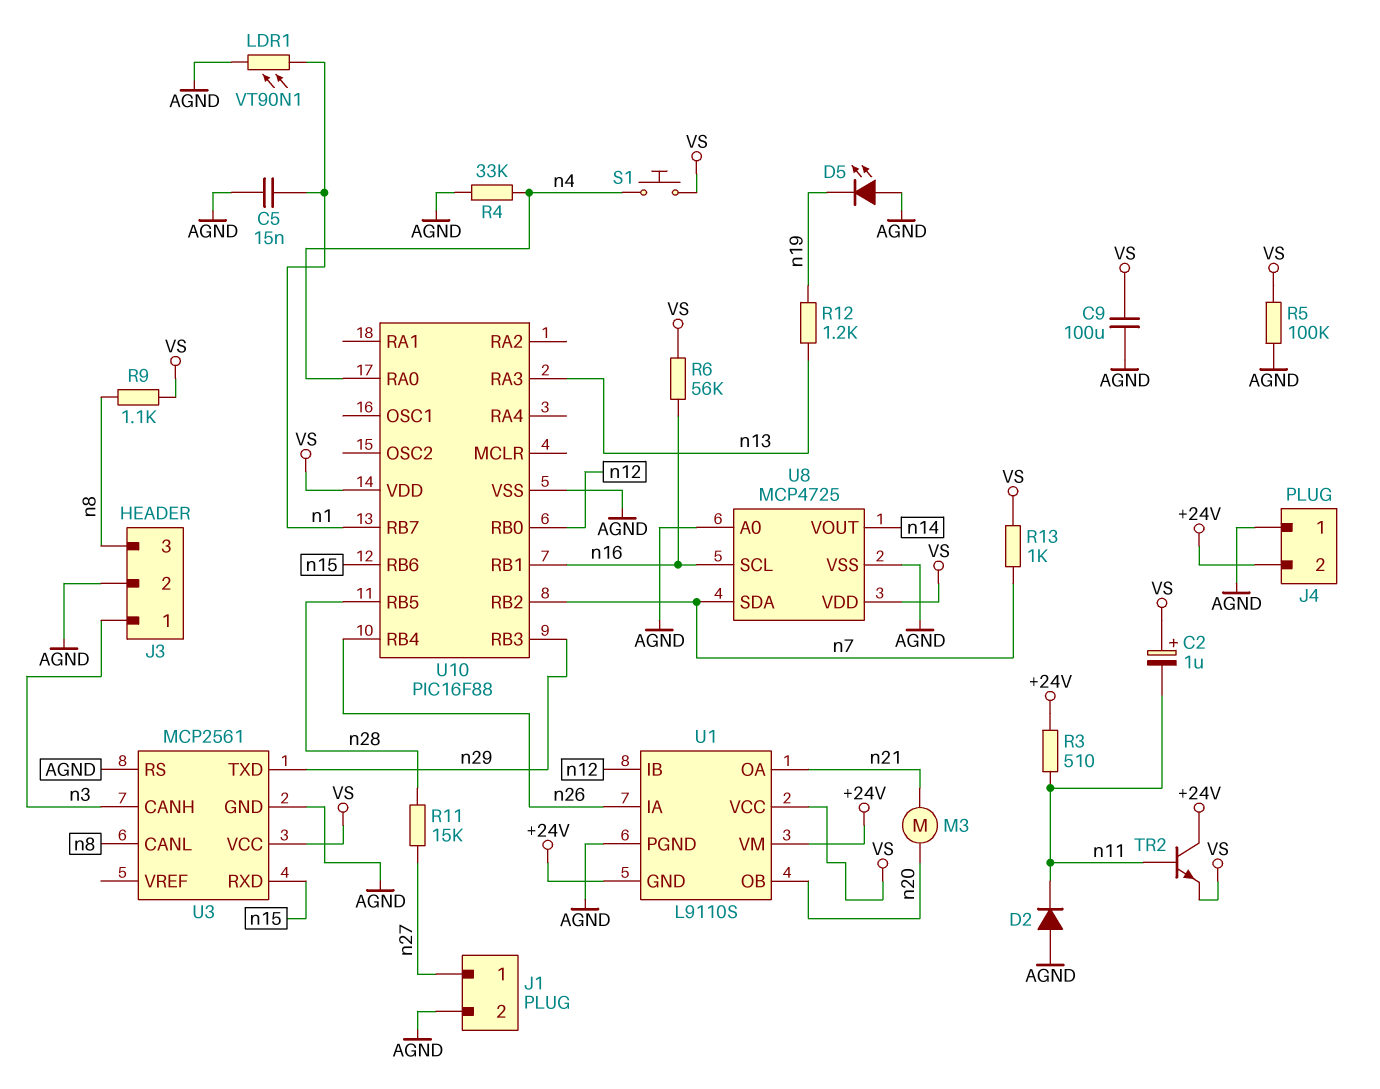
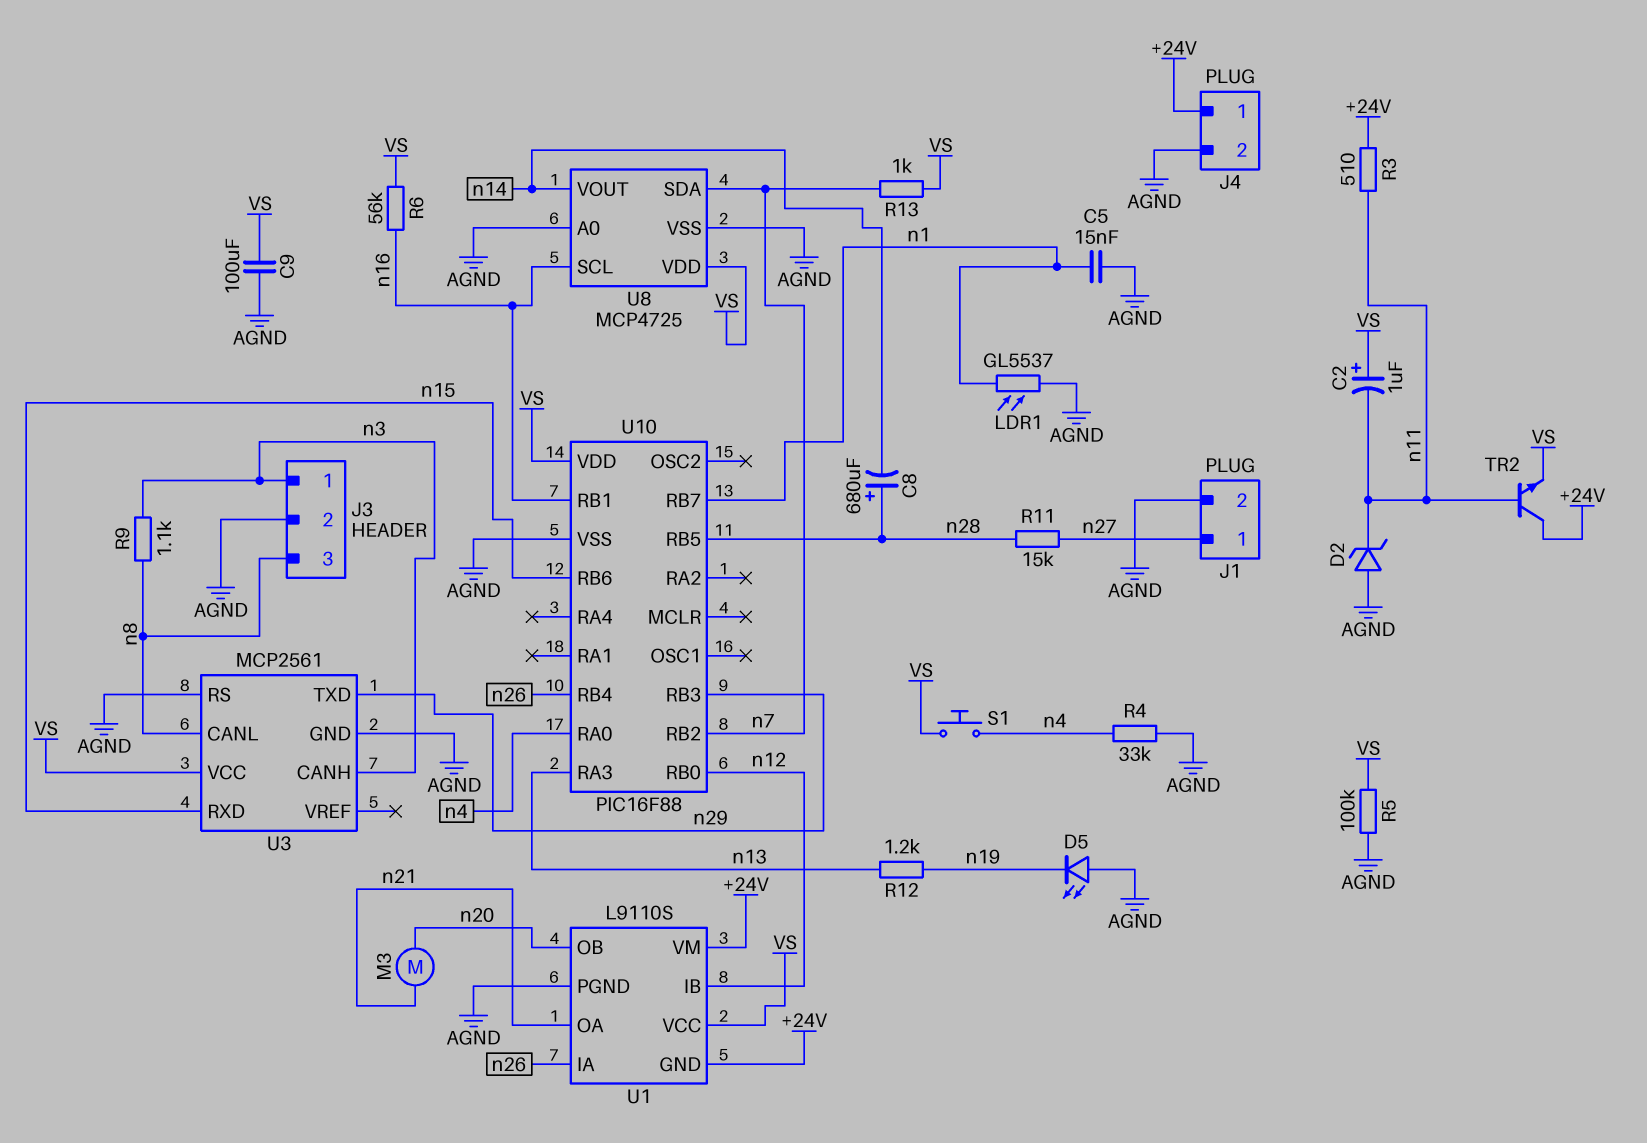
C8: none -> 680uF (plus n28, minus n14)
D2: diode (A AGND, K n11) -> zener (A AGND, K n11)
J4 pin 1: AGND -> +24V
J4 pin 2: +24V -> AGND
LDR1: VT90N1 (AGND, n1) -> GL5537 (AGND, n1)
R9: 1.1k (VS, n8) -> 1.1k (n3, n8)

